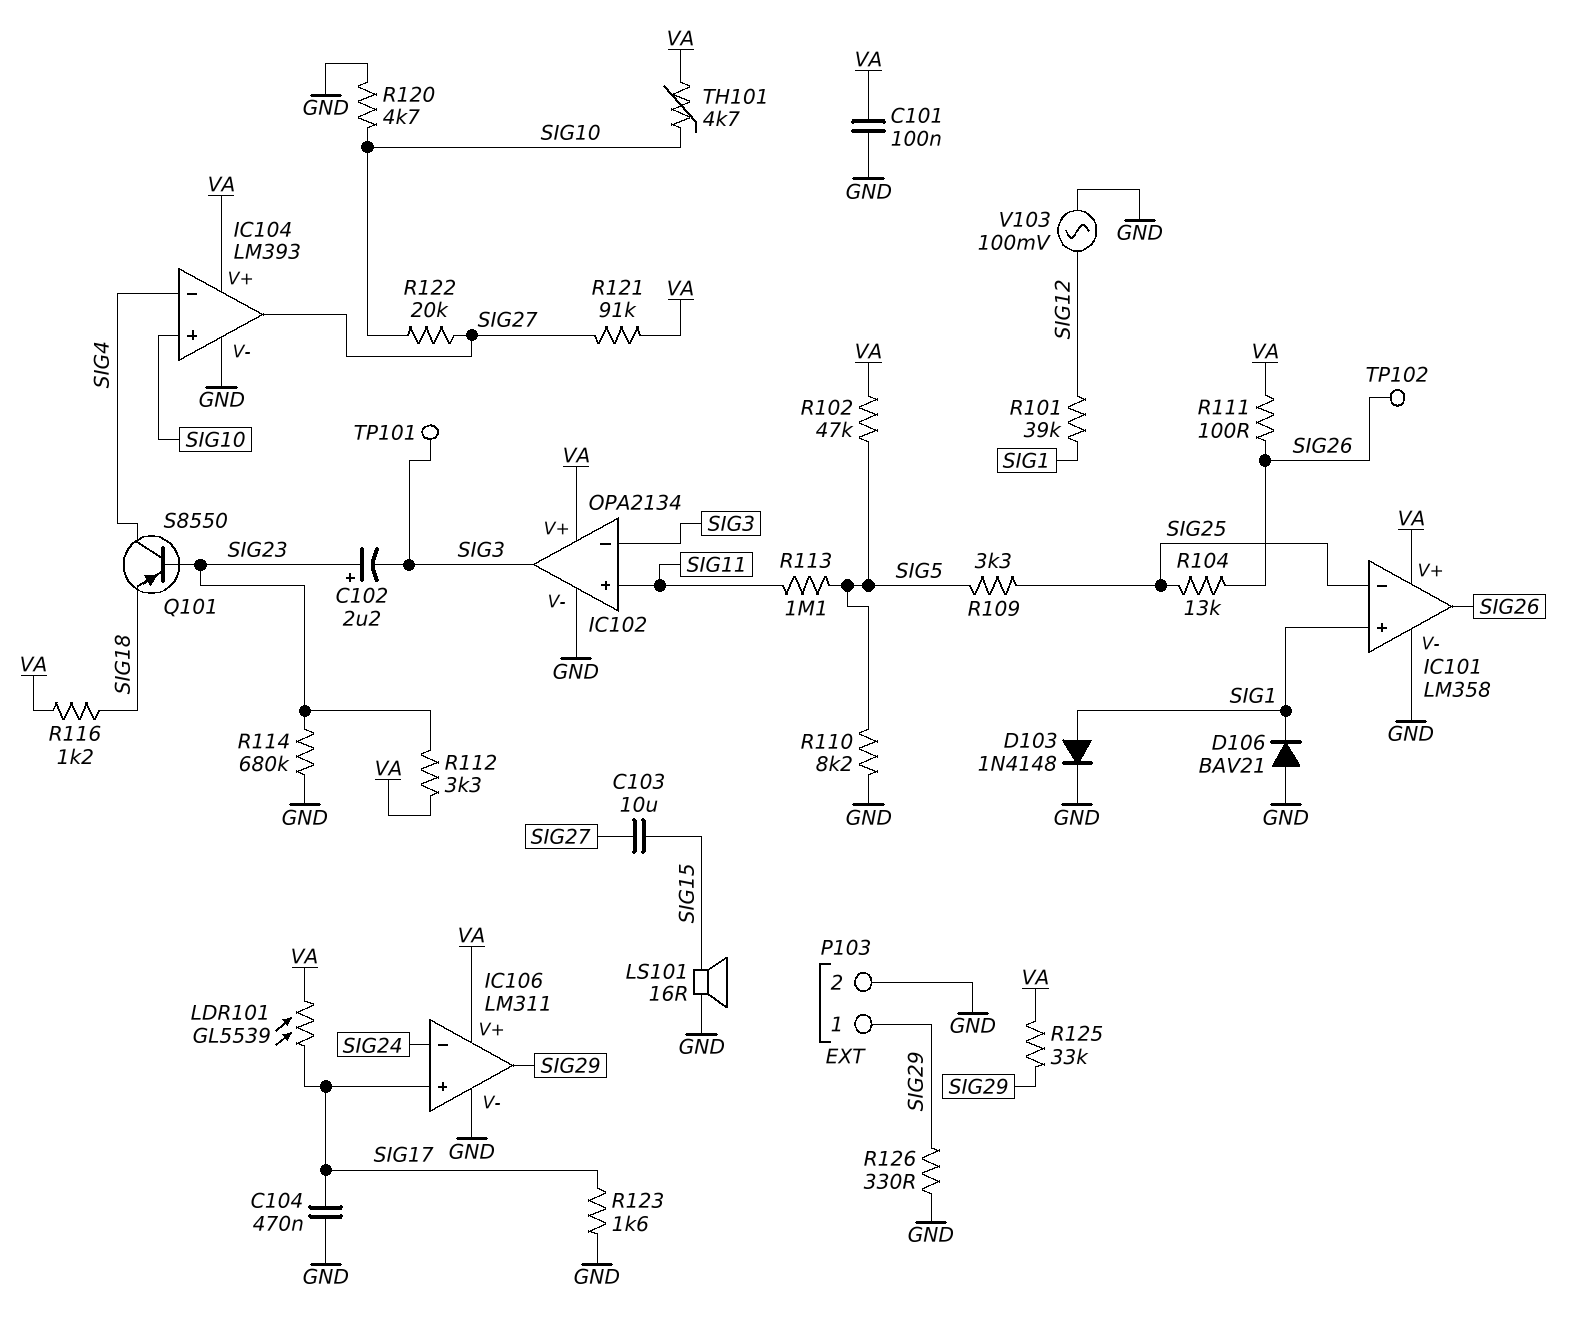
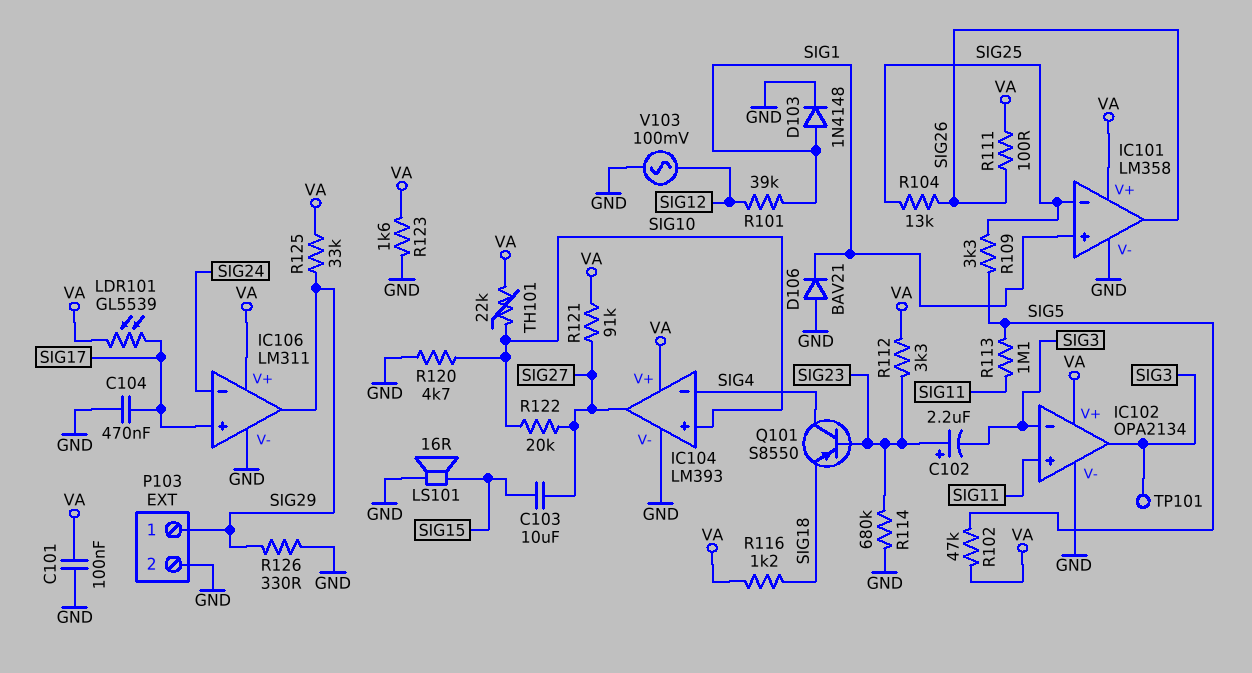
R110: 8.2k (GND, SIG5) -> none
R123: 1.6k (GND, SIG17) -> 1.6k (GND, VA)
TH101: 4.7k (SIG10, VA) -> 22k (SIG10, VA)
TP102: test point (SIG26) -> none

